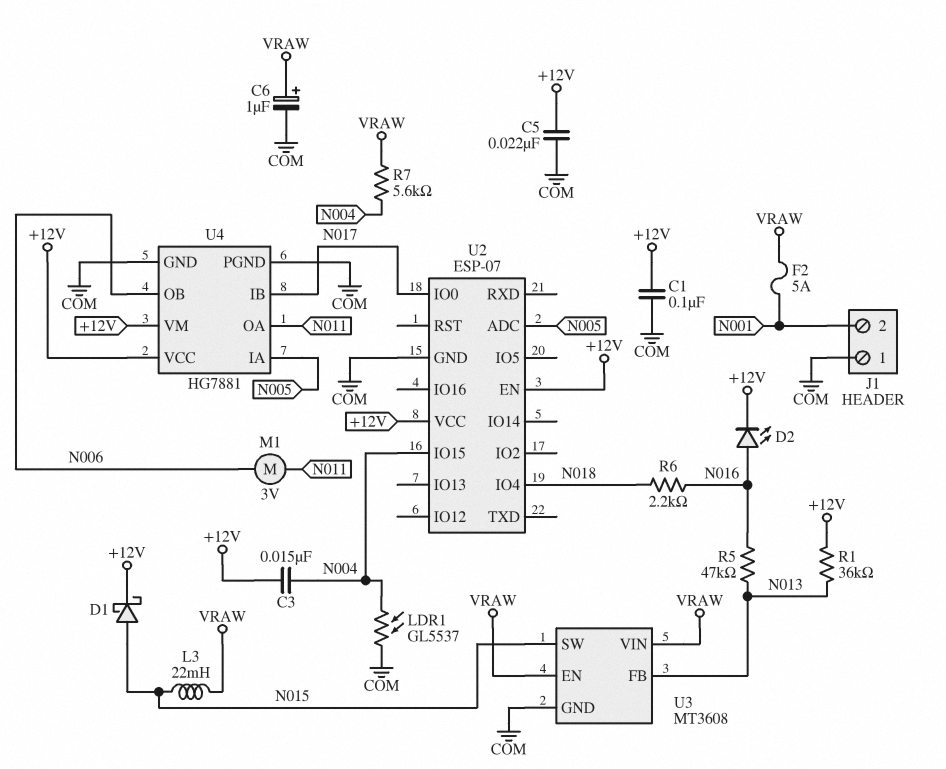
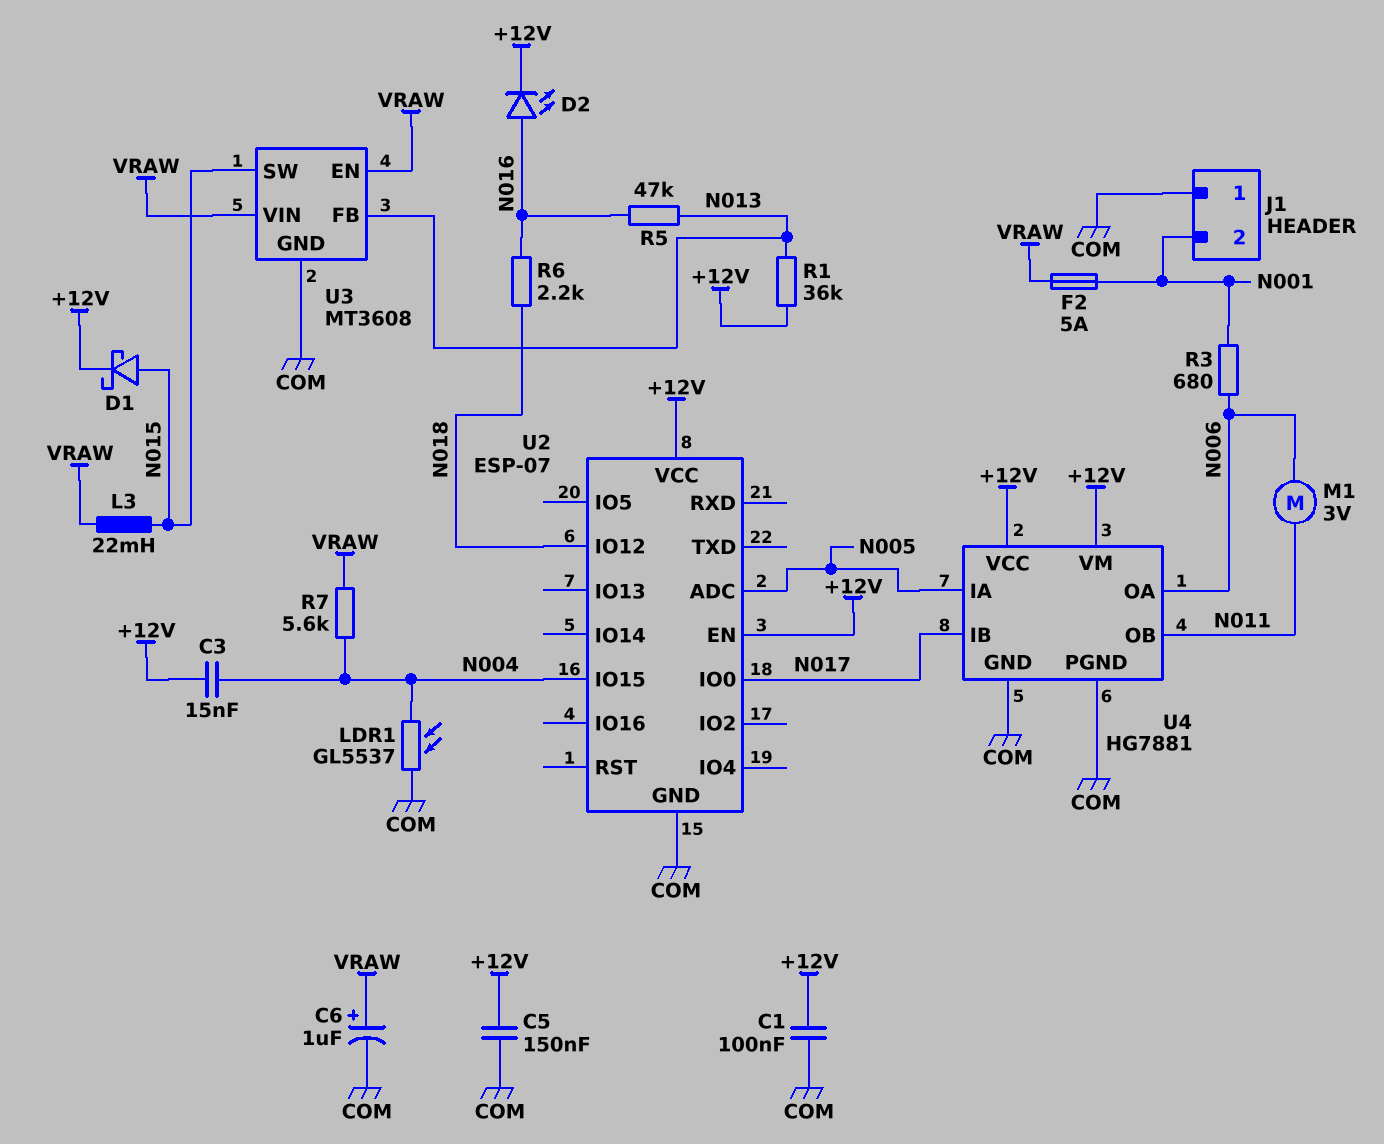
C5: 22nF (+12V, COM) -> 150nF (+12V, COM)
R3: none -> 680 (N001, N006)
U2 pin IO4: N018 -> none
U2 pin IO12: none -> N018
U4 pin OA: N011 -> N006
U4 pin OB: N006 -> N011

